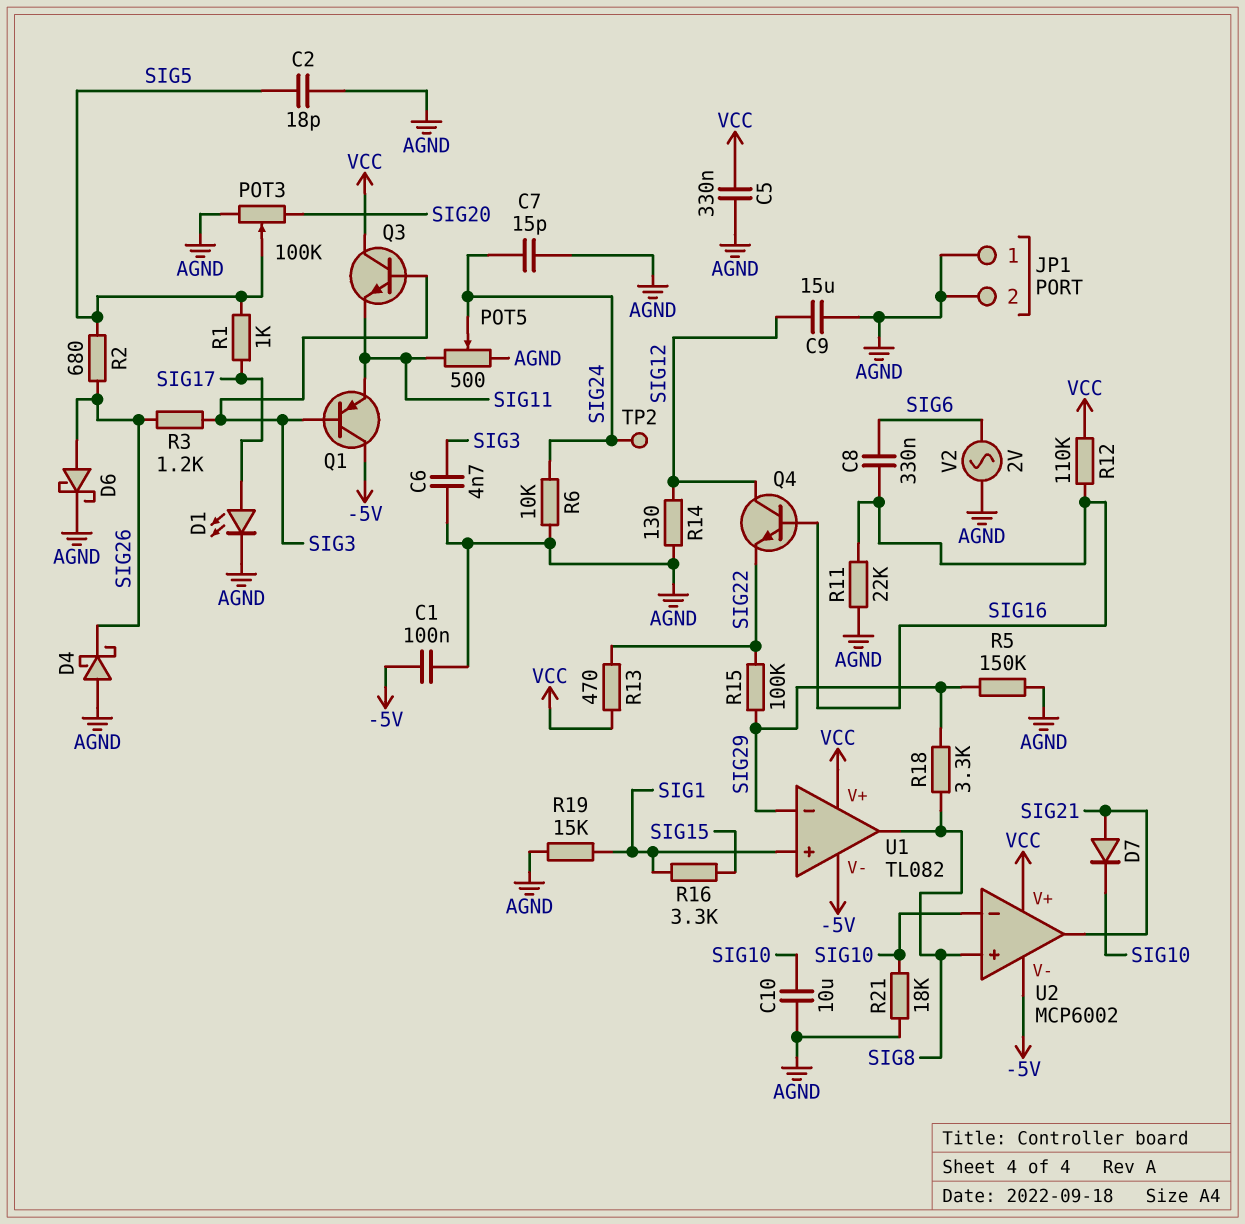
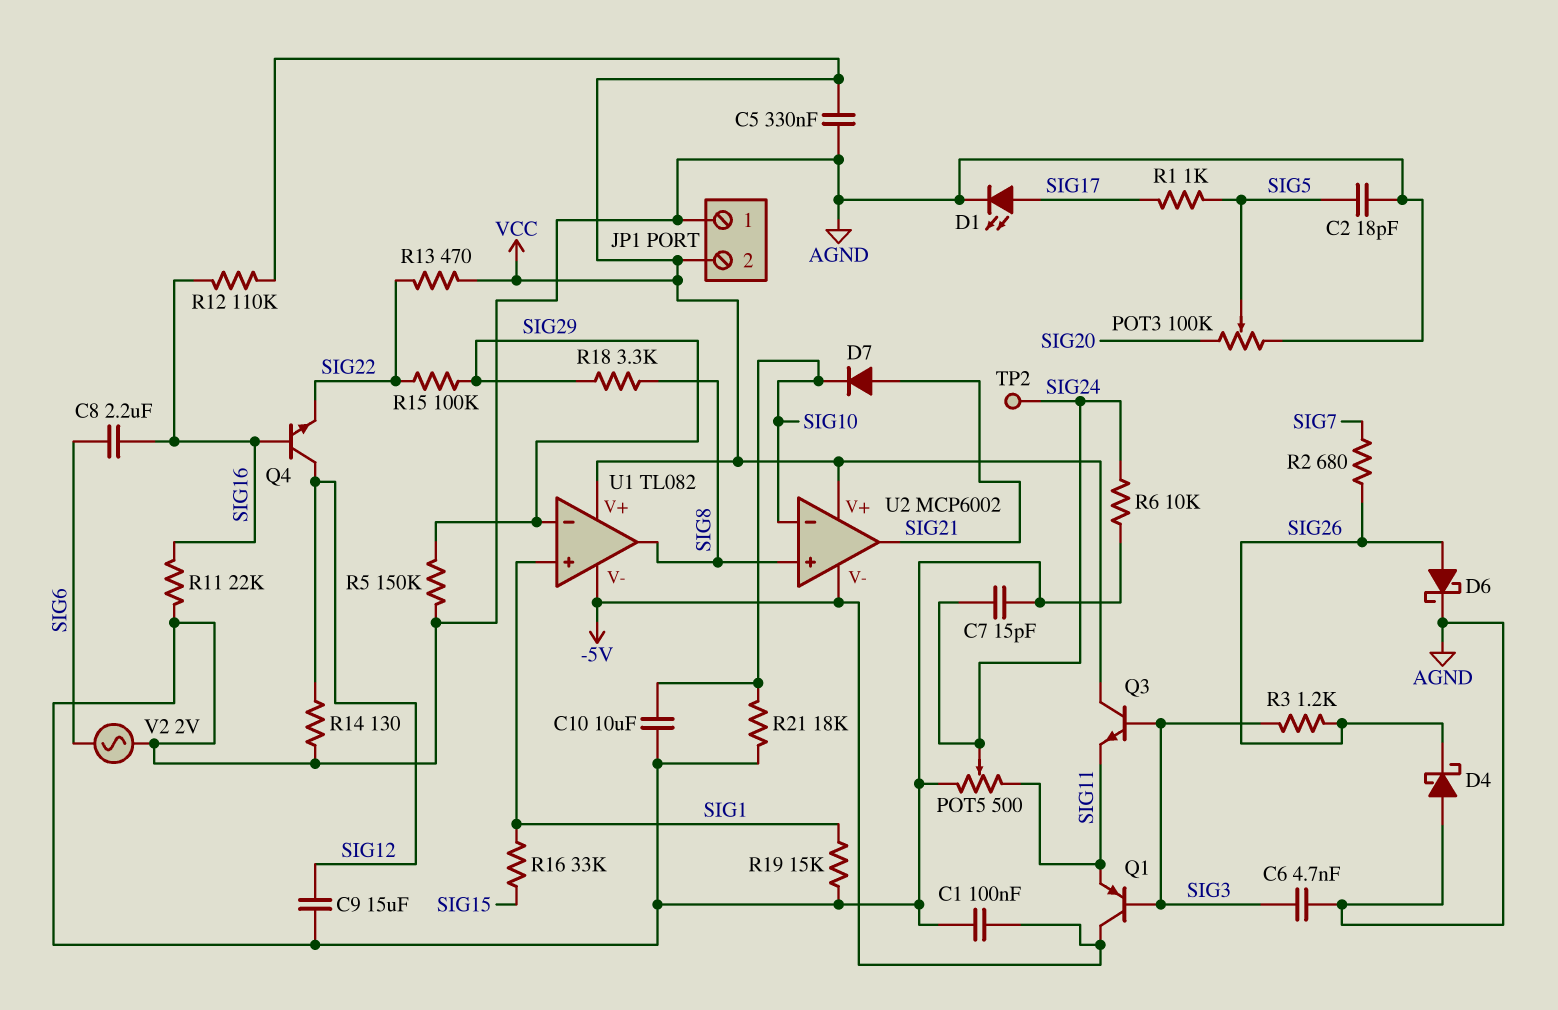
C8: 330nF (SIG6, SIG16) -> 2.2uF (SIG6, SIG16)
JP1 pin 2: AGND -> VCC
R2: 680 (SIG5, SIG26) -> 680 (SIG7, SIG26)
R16: 3.3k (SIG1, SIG15) -> 33k (SIG1, SIG15)

